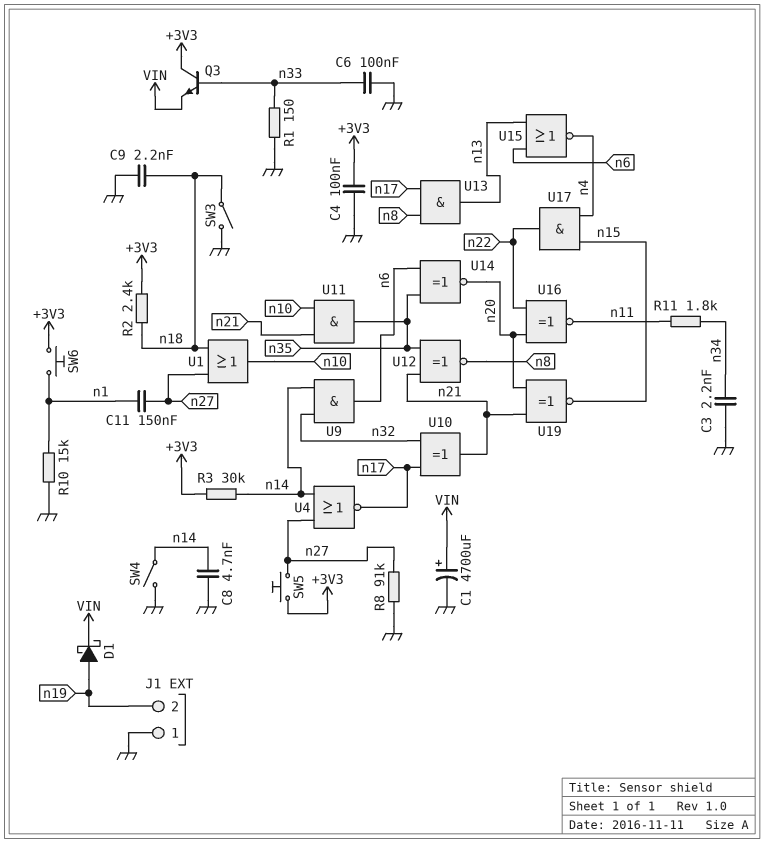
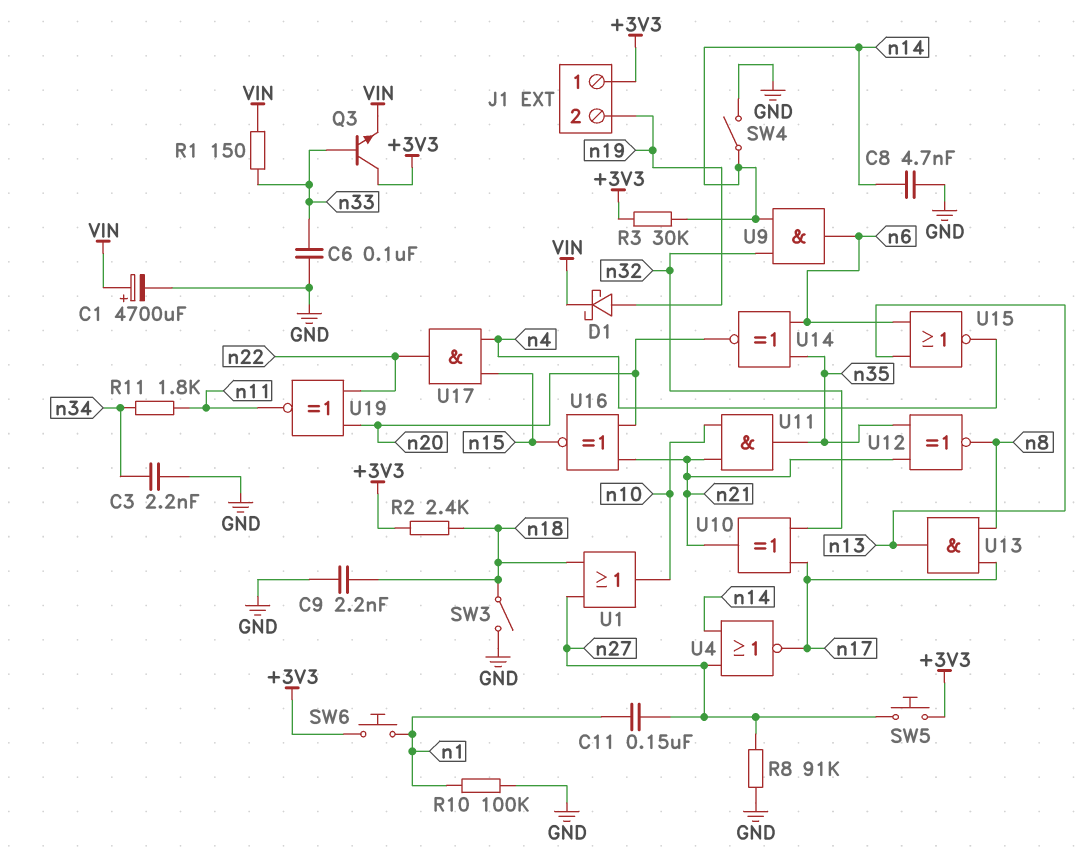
C4: 100nF (+3V3, GND) -> none
J1 pin 1: GND -> +3V3
R1: 150 (GND, n33) -> 150 (VIN, n33)
R10: 15k (GND, n1) -> 100k (GND, n1)
U16: XNOR (in n20, in n22, out n11) -> XNOR (in n20, in n21, out n15)
U19: XNOR (in n20, in n21, out n15) -> XNOR (in n20, in n22, out n11)

